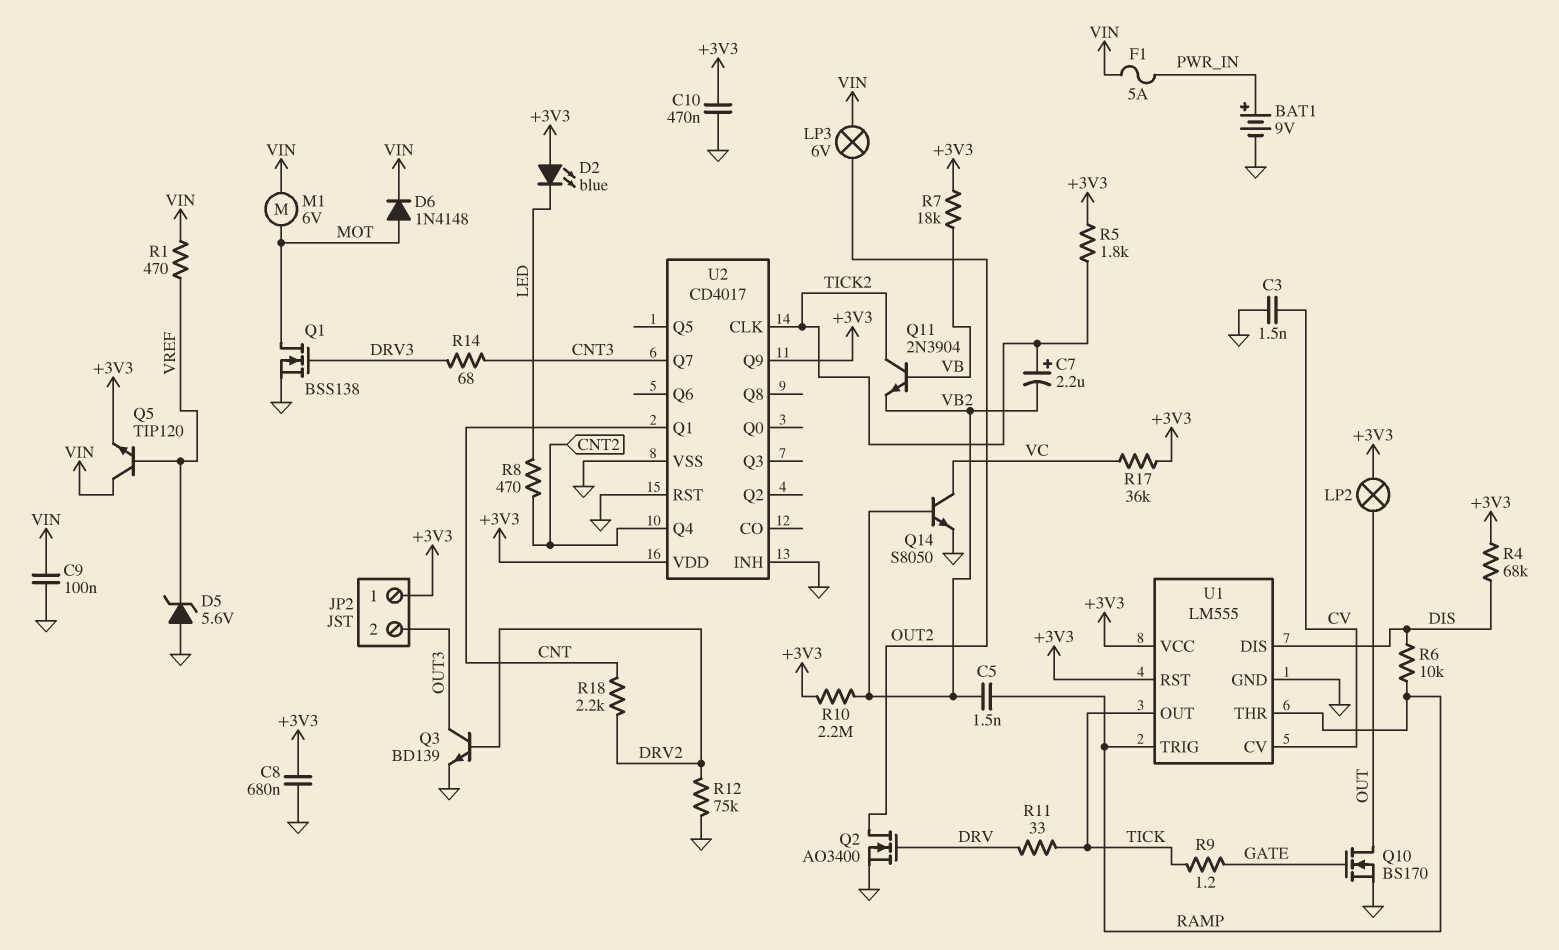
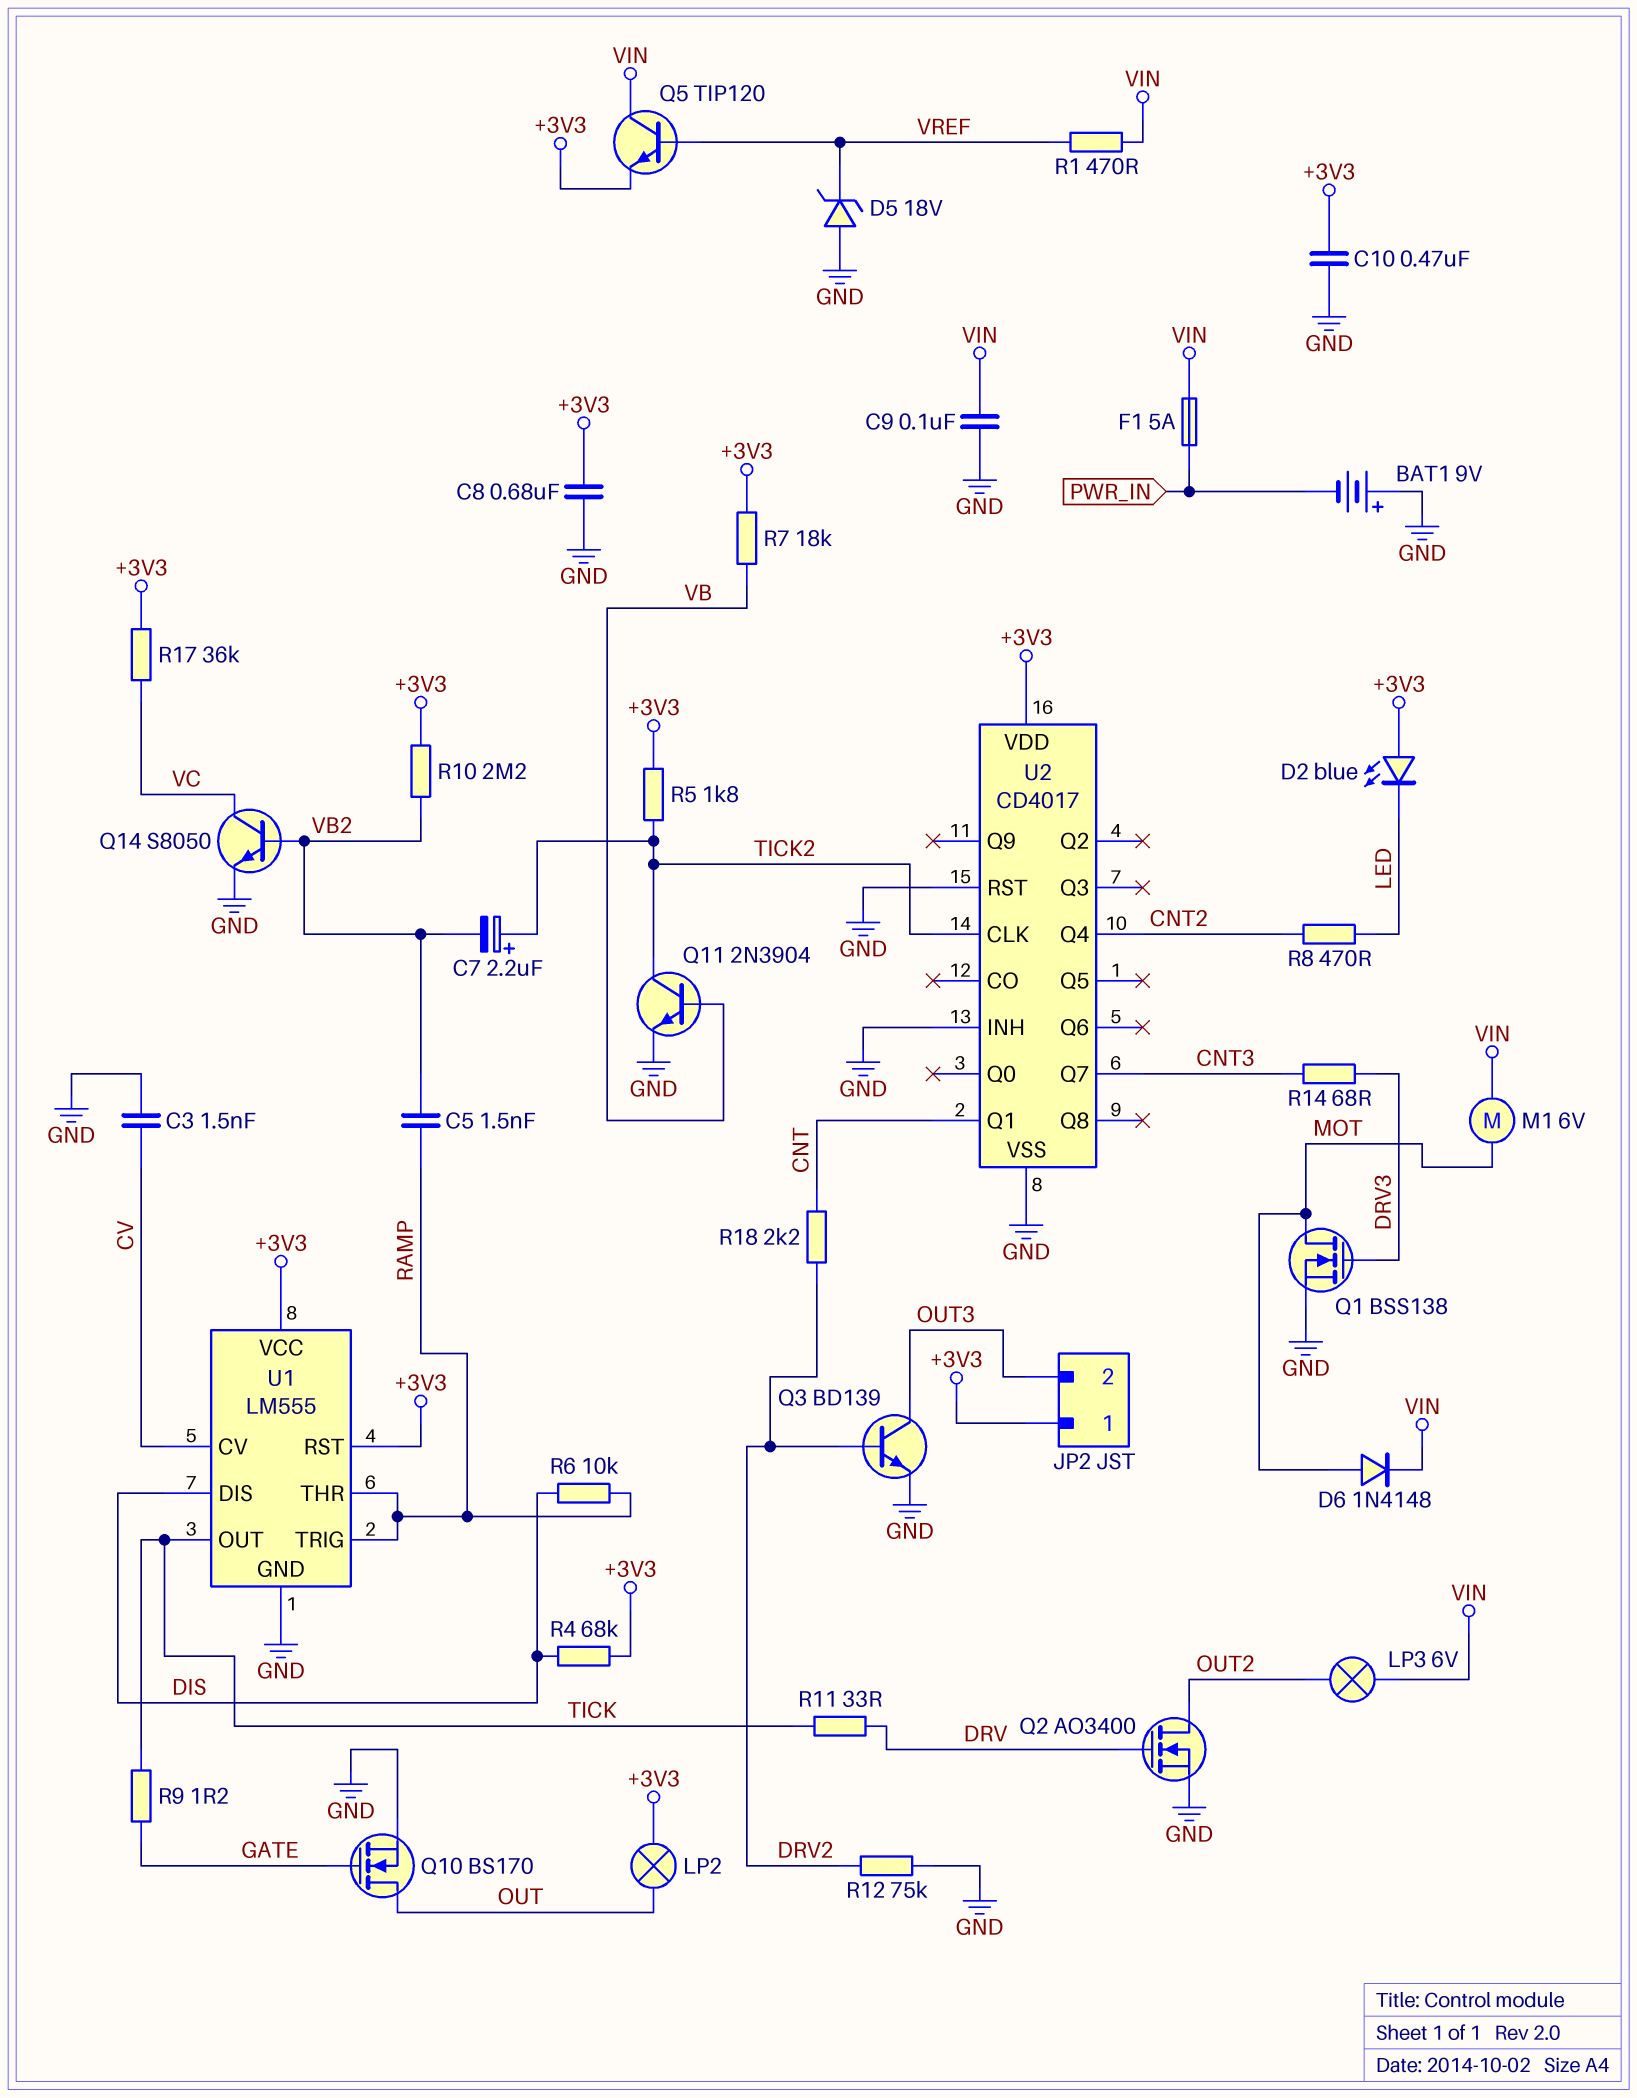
BAT1: 9V (plus PWR_IN, minus GND) -> 9V (plus GND, minus PWR_IN)
D5: zener 5.6V (A GND, K VREF) -> zener 18V (A GND, K VREF)
Q11: NPN 2N3904 (B VB, C TICK2, E VB2) -> NPN 2N3904 (B VB, C TICK2, E GND)
U2 pin Q9: +3V3 -> none

